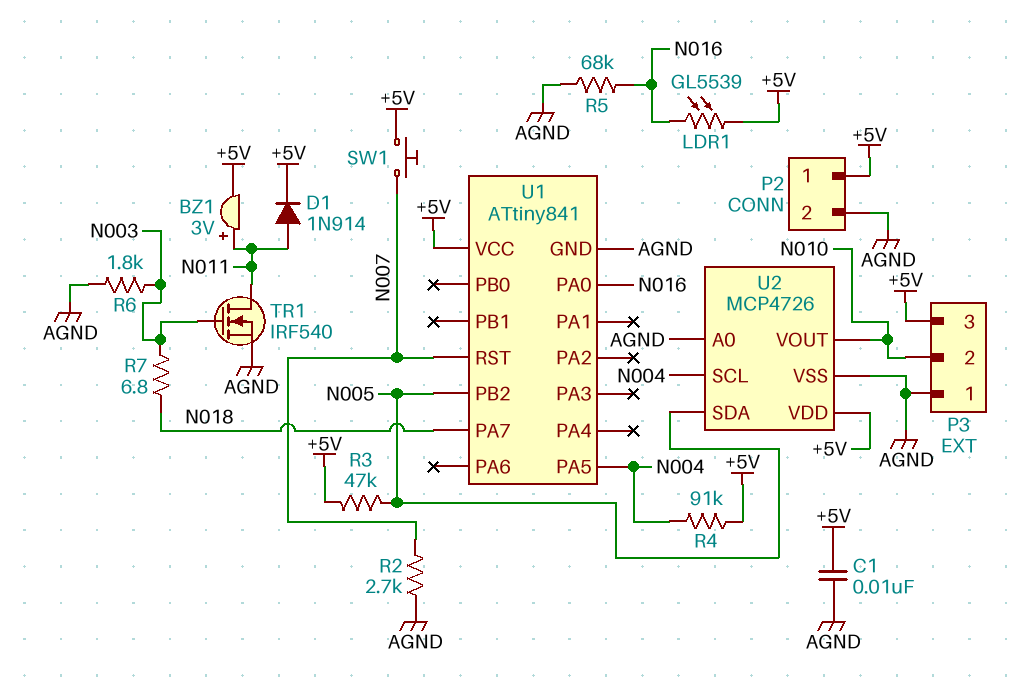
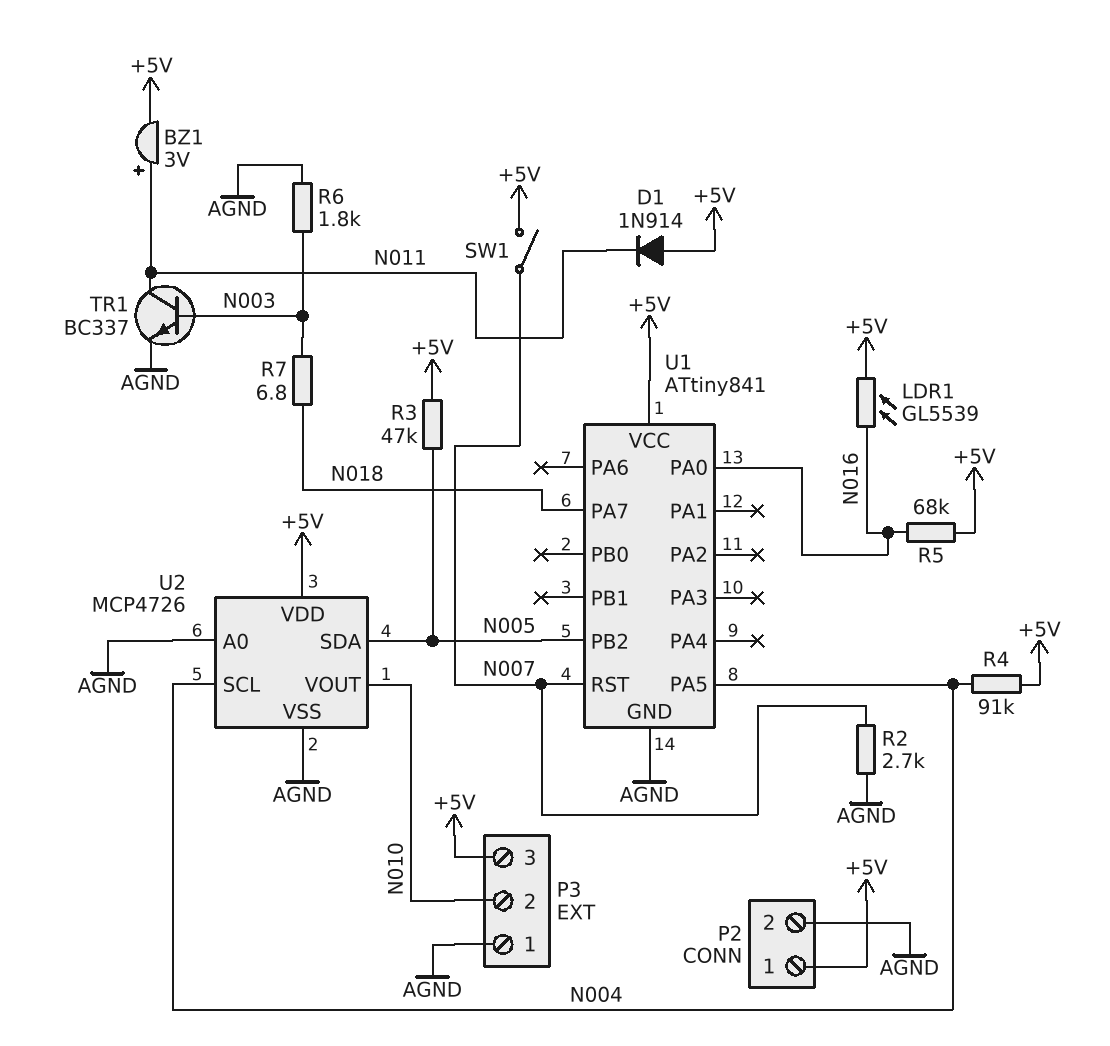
C1: 10nF (+5V, AGND) -> none
D1: diode 1N914 (A N011, K +5V) -> diode 1N914 (A +5V, K N011)
R5: 68k (AGND, N016) -> 68k (+5V, N016)
SW1: button (+5V, N007) -> switch (+5V, N007)
TR1: NMOS IRF540 (G N003, D N011, S AGND) -> NPN BC337 (B N003, C N011, E AGND)

